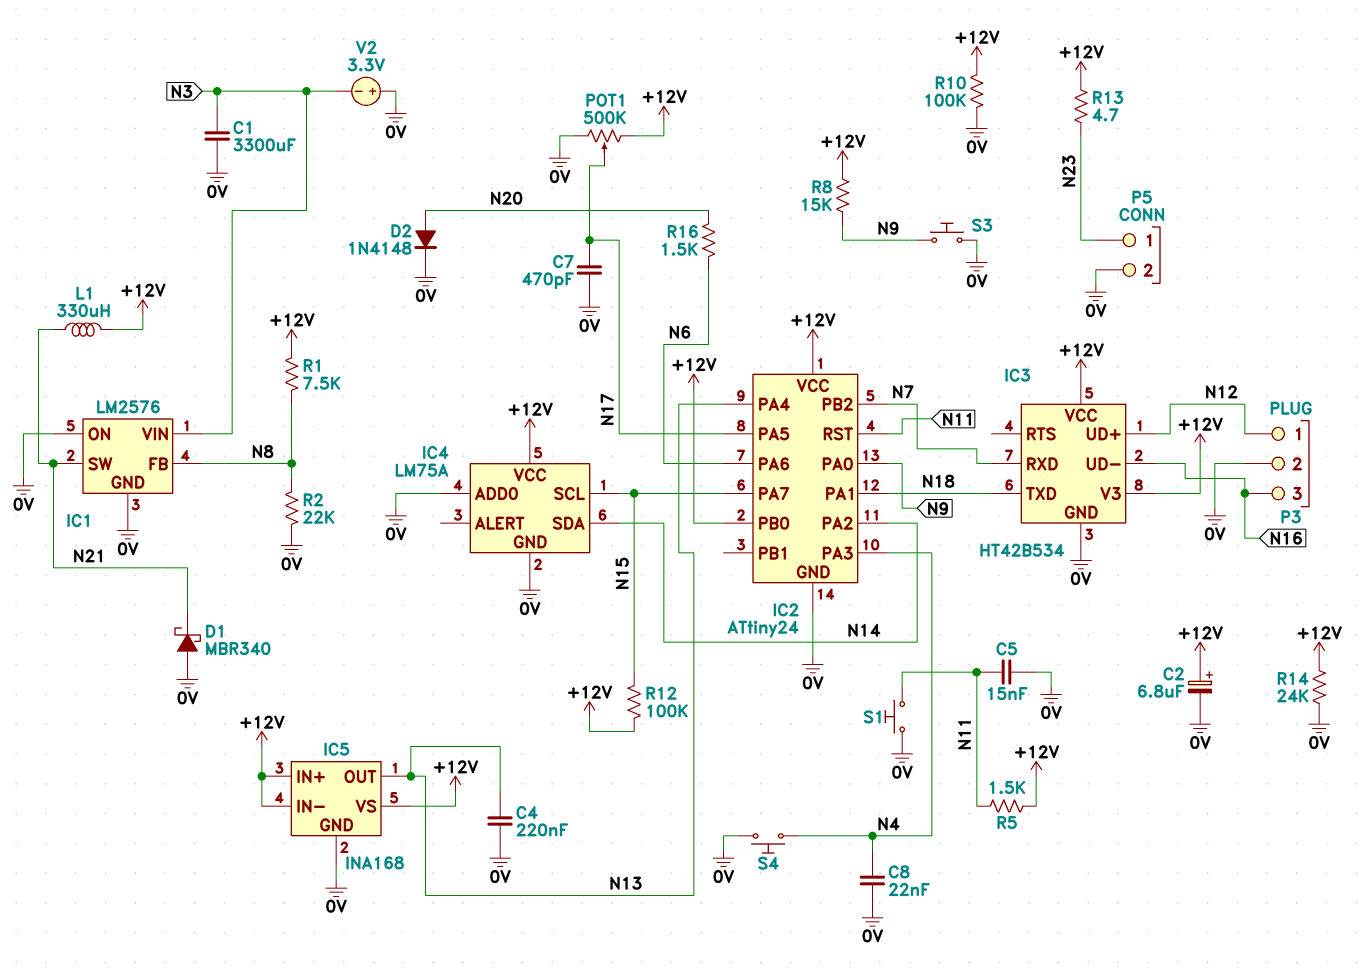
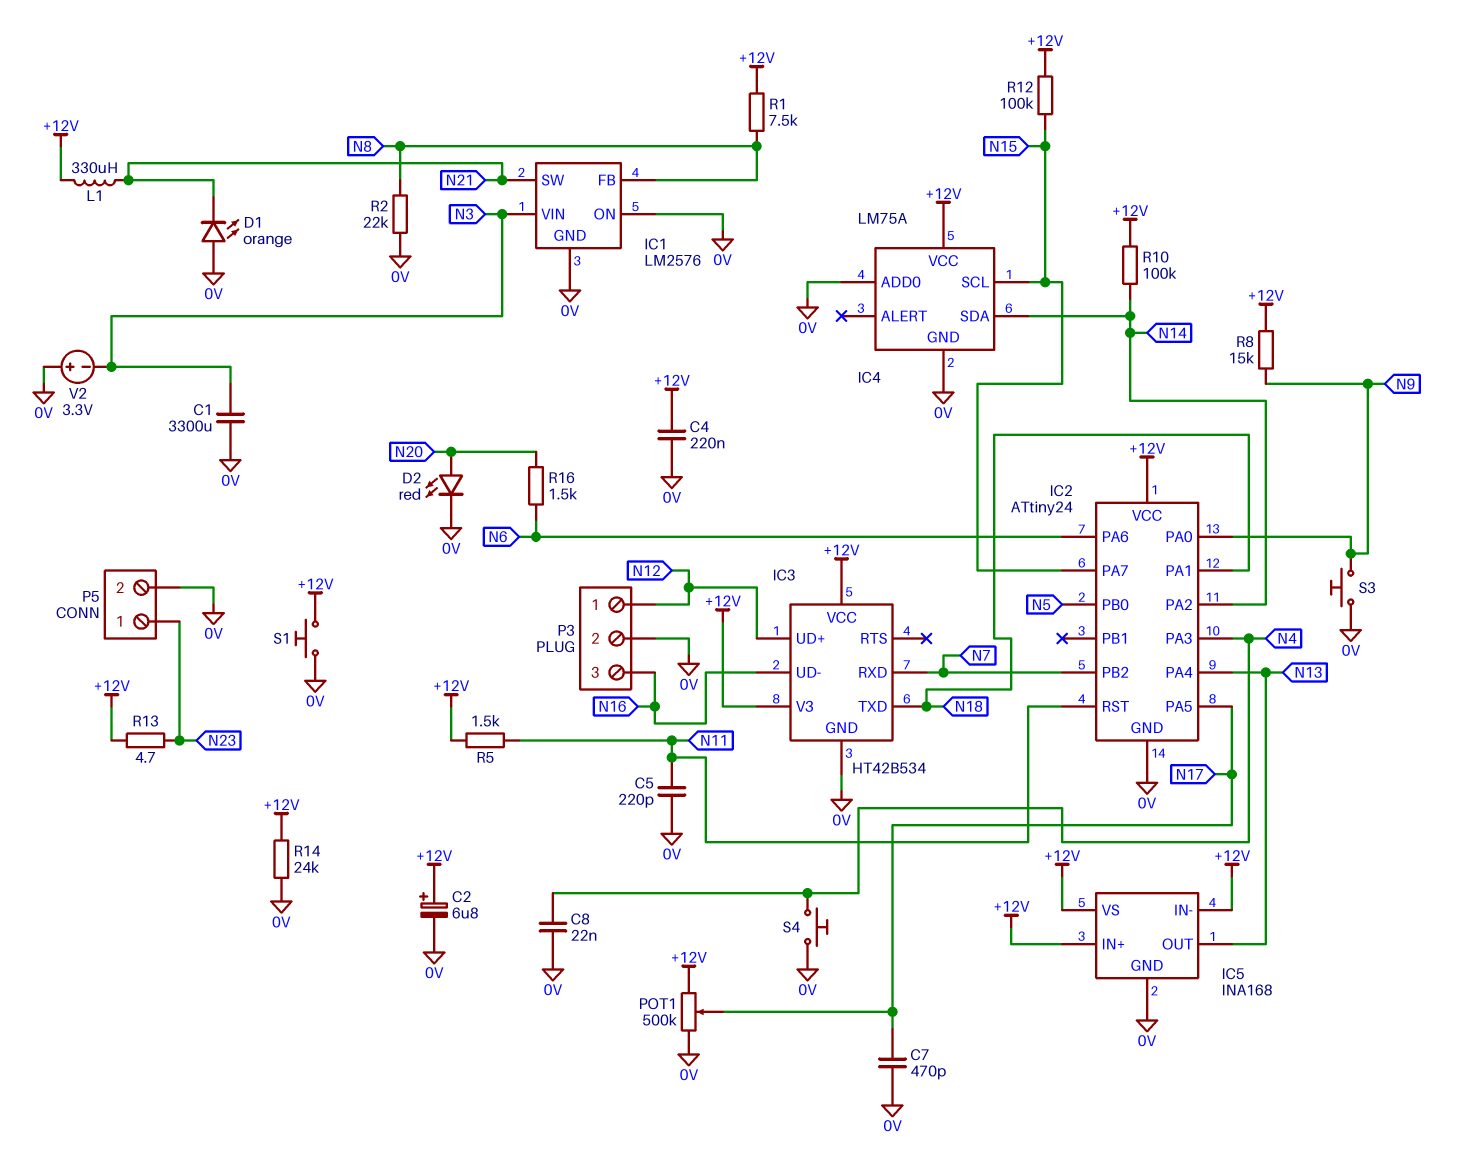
C4: 220nF (0V, N13) -> 220nF (+12V, 0V)
C5: 15nF (0V, N11) -> 220pF (0V, N11)
D1: schottky MBR340 (A 0V, K N21) -> LED orange (A 0V, K N21)
D2: diode 1N4148 (A N20, K 0V) -> LED red (A N20, K 0V)
IC2 pin PB0: +12V -> N5
R10: 100k (+12V, 0V) -> 100k (+12V, N14)
S1: button (0V, N11) -> button (+12V, 0V)

